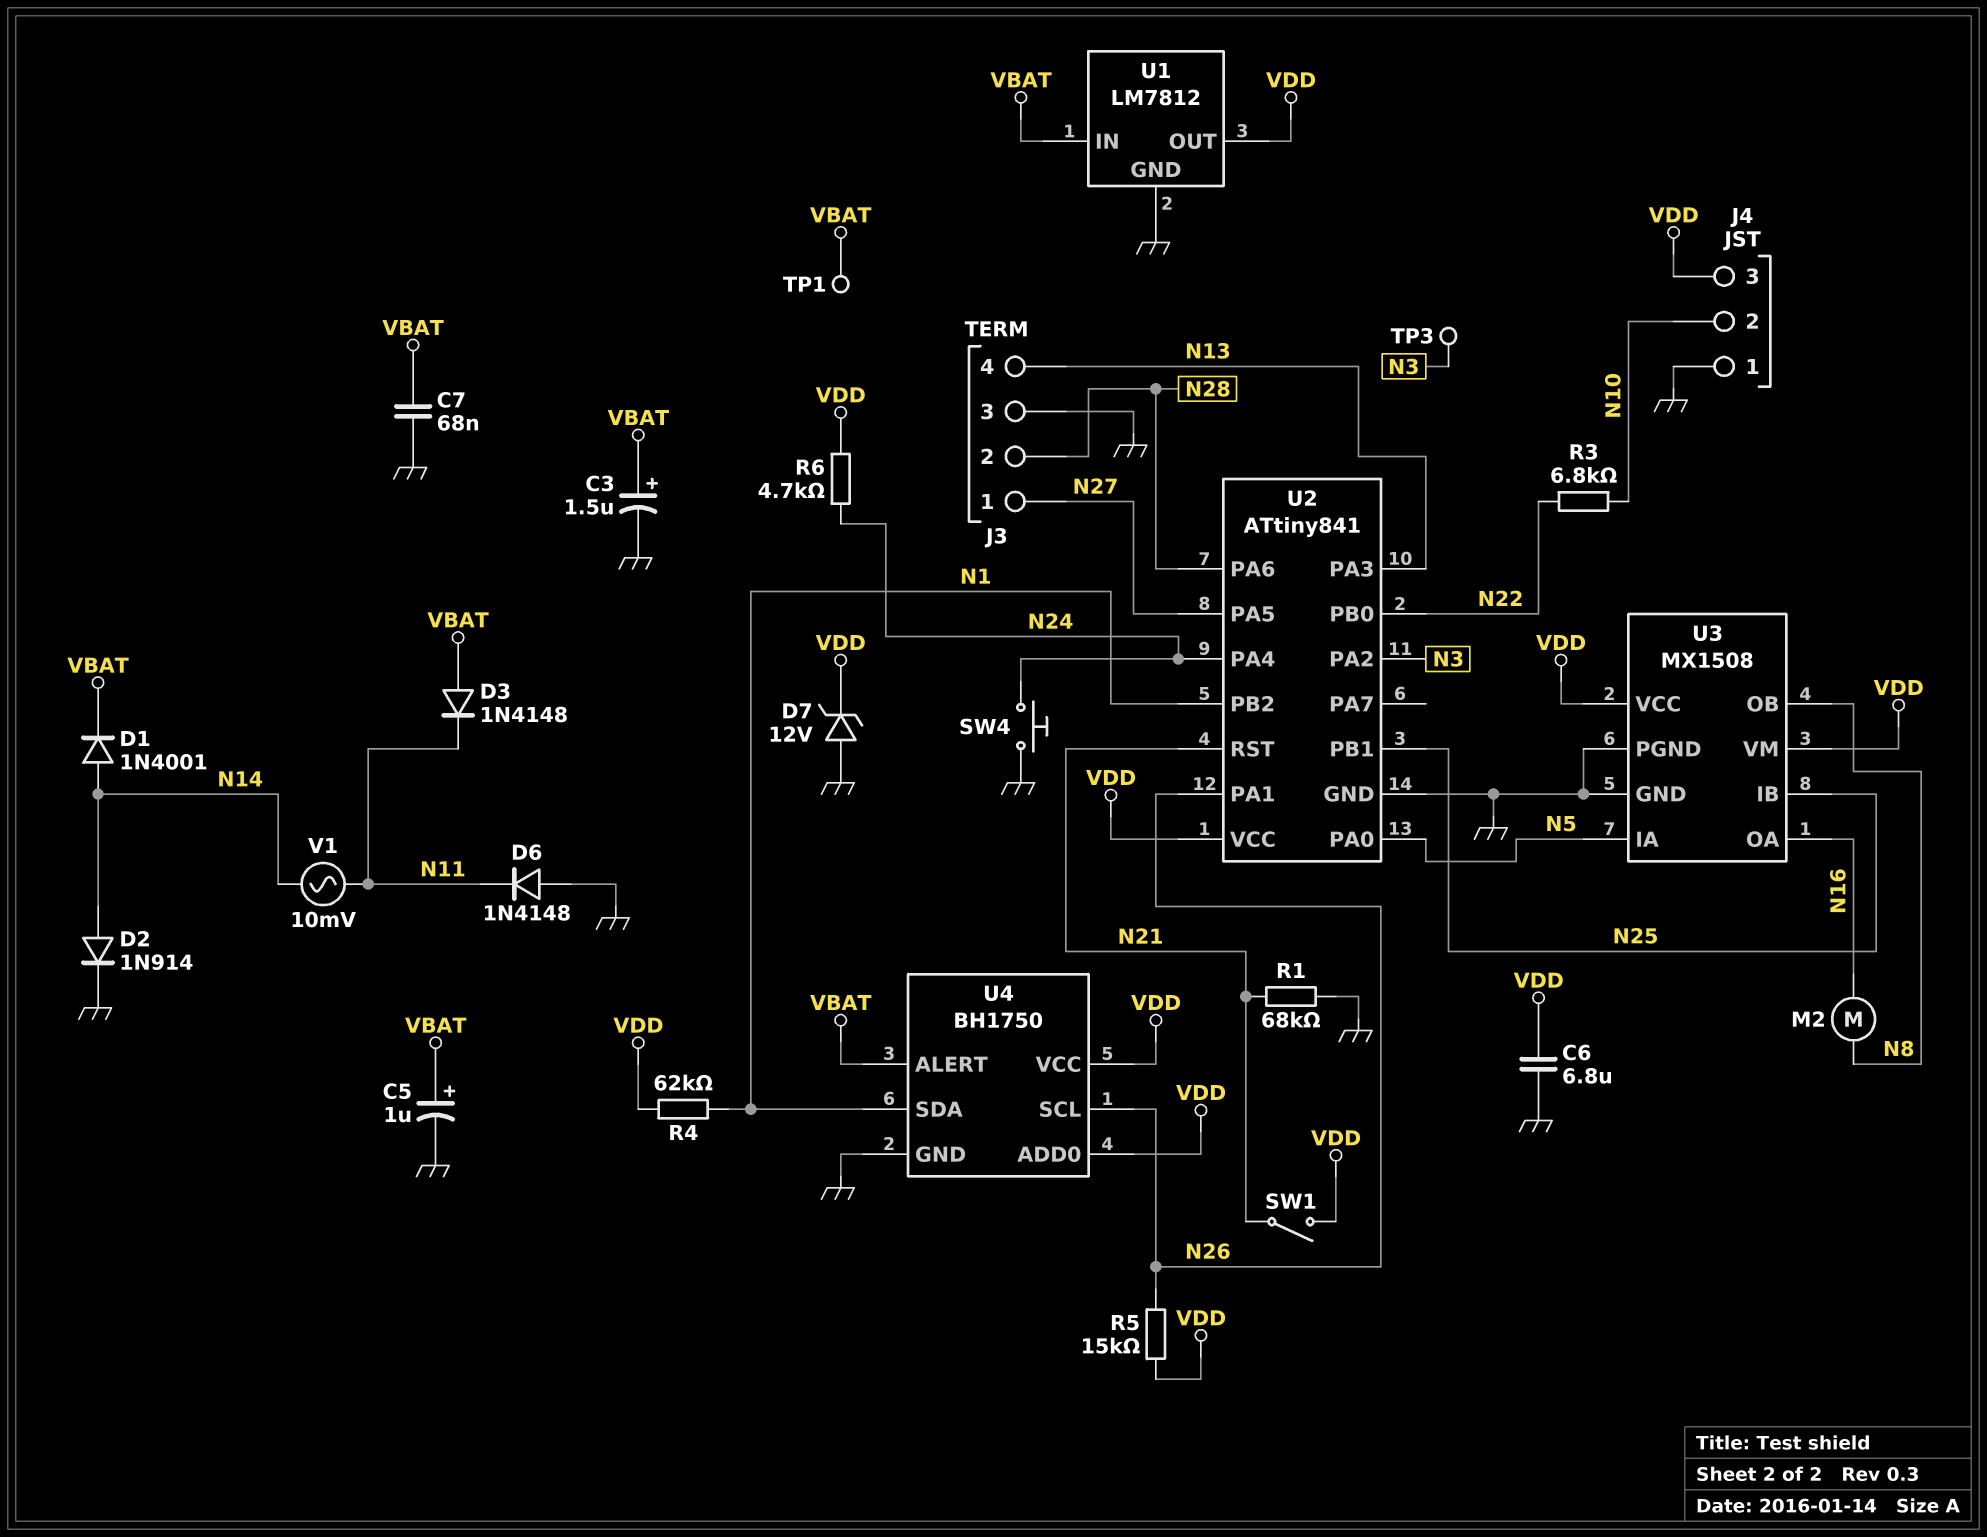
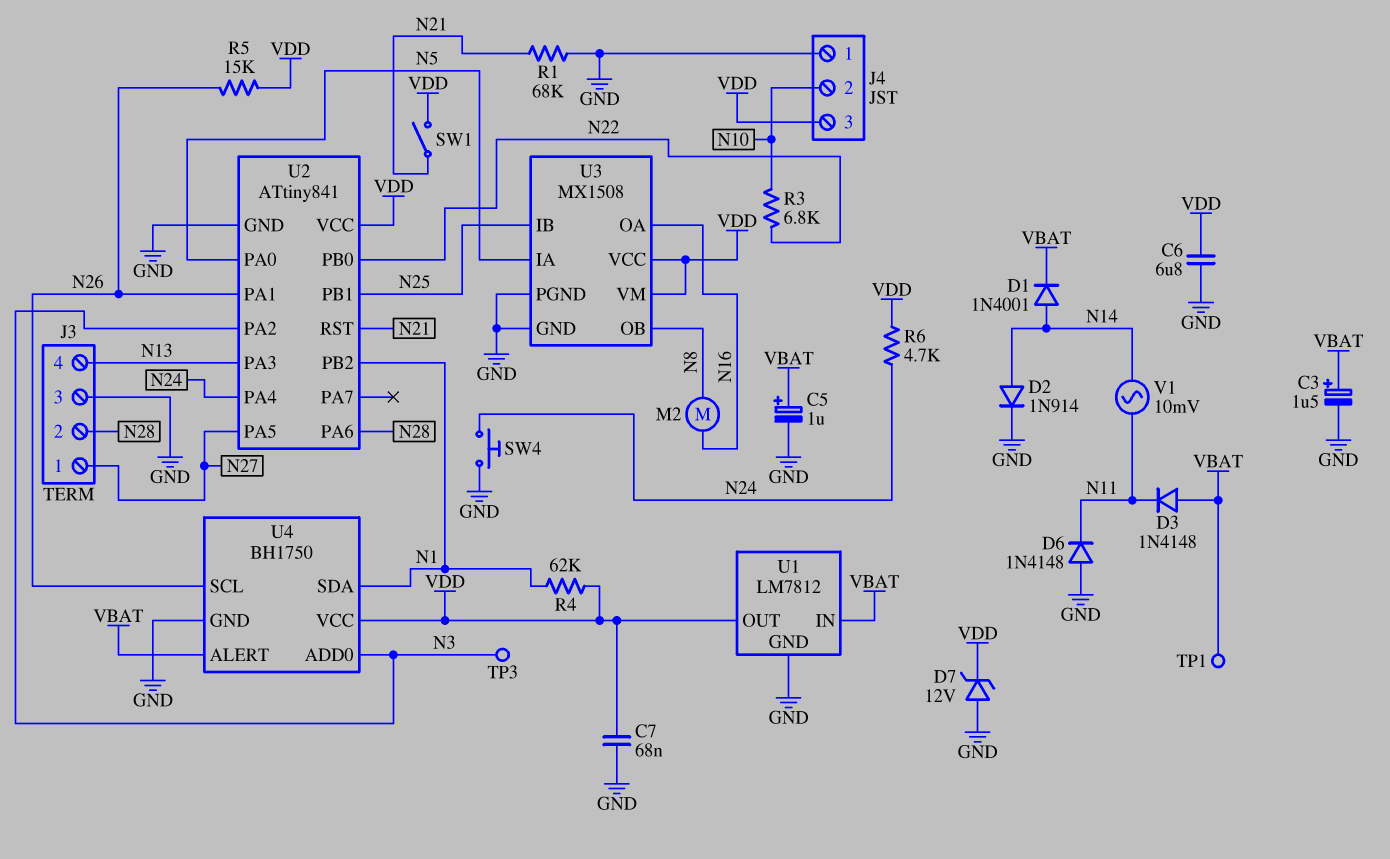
C7: 68nF (GND, VBAT) -> 68nF (GND, VDD)
U4 pin ADD0: VDD -> N3

